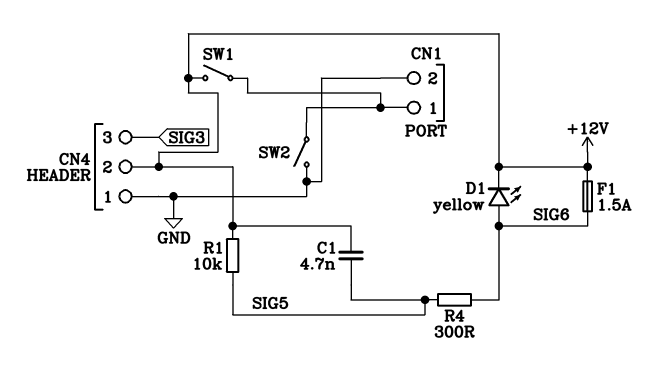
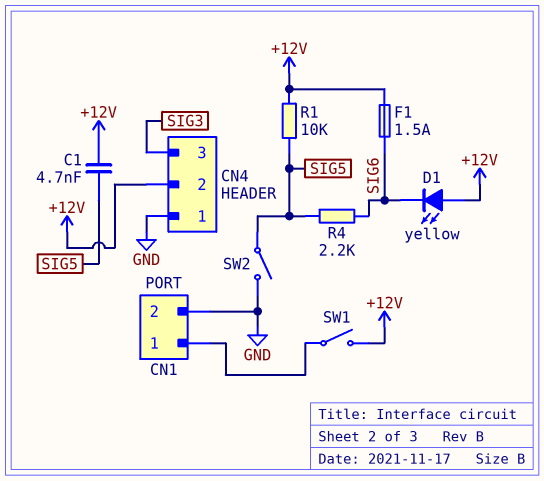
D1: LED yellow (A SIG6, K +12V) -> LED yellow (A +12V, K SIG6)
R4: 300 (SIG5, SIG6) -> 2.2k (SIG5, SIG6)
SW2: switch (CN1/1, GND) -> switch (GND, SIG5)

